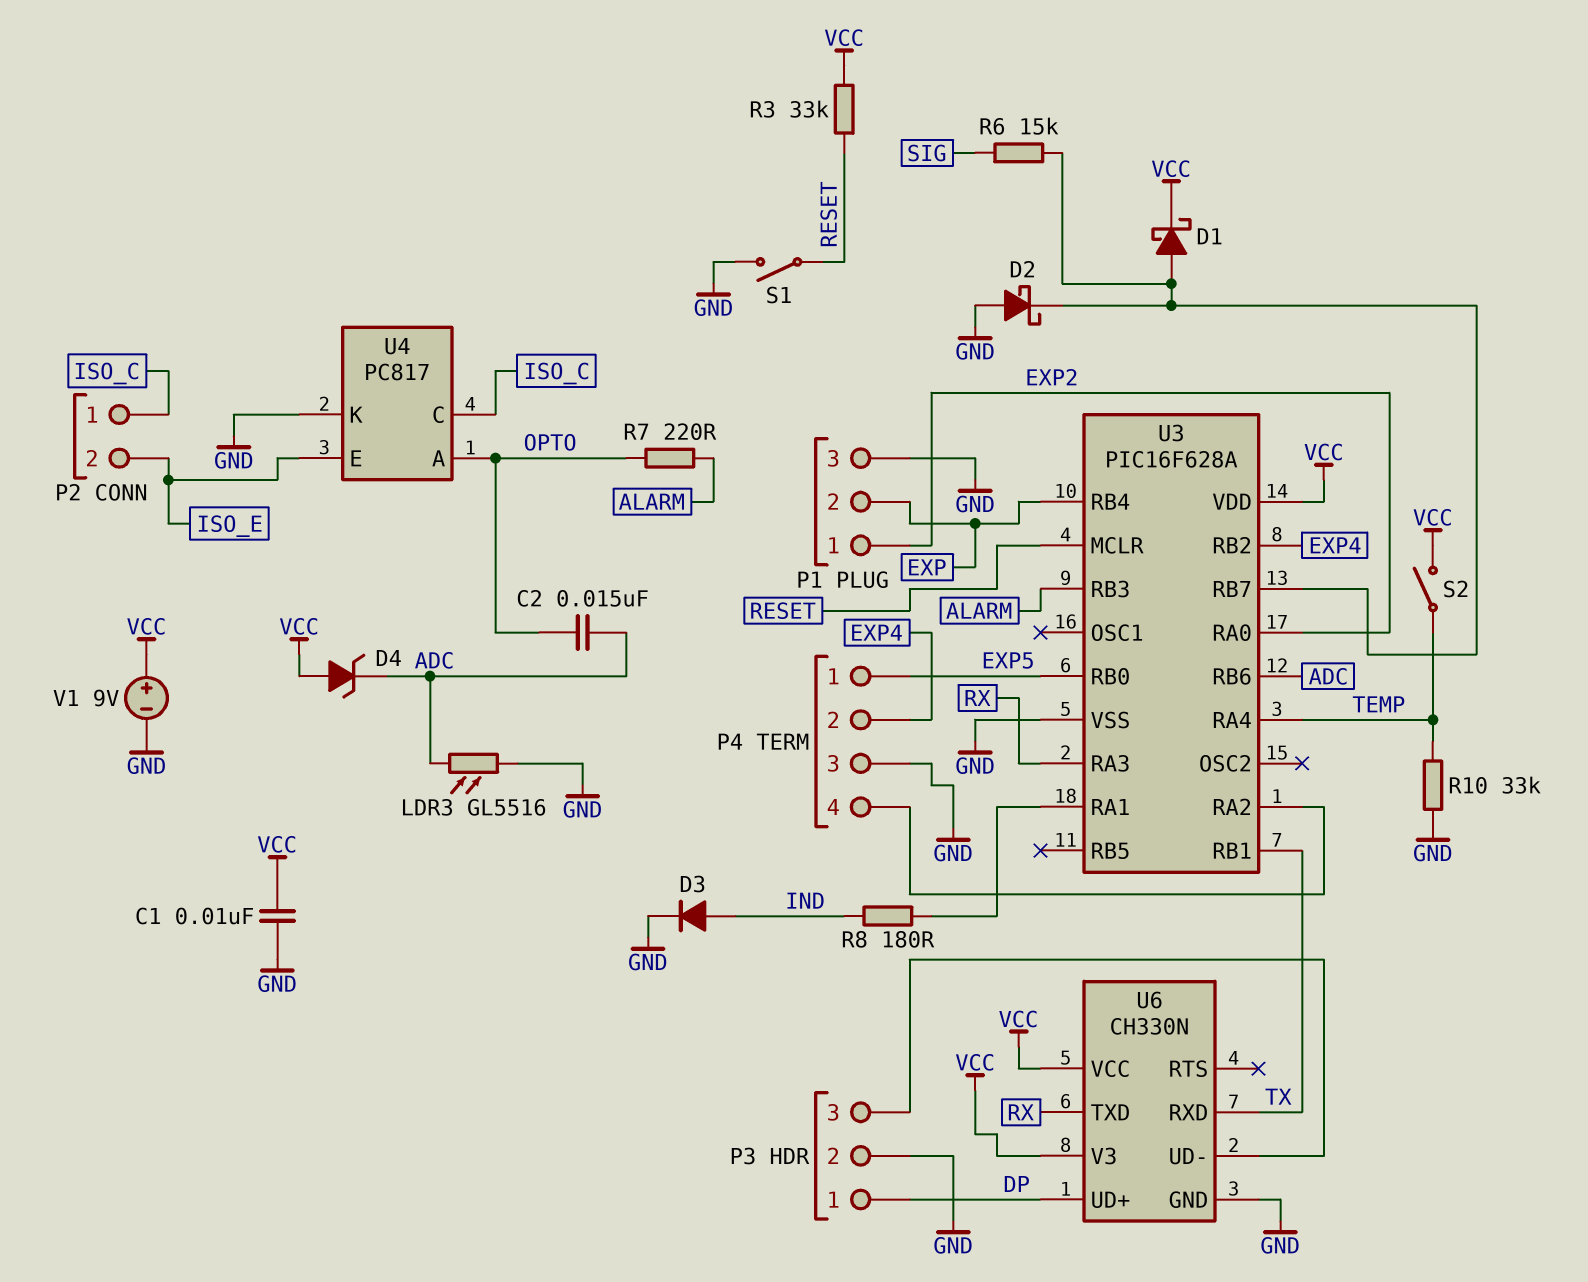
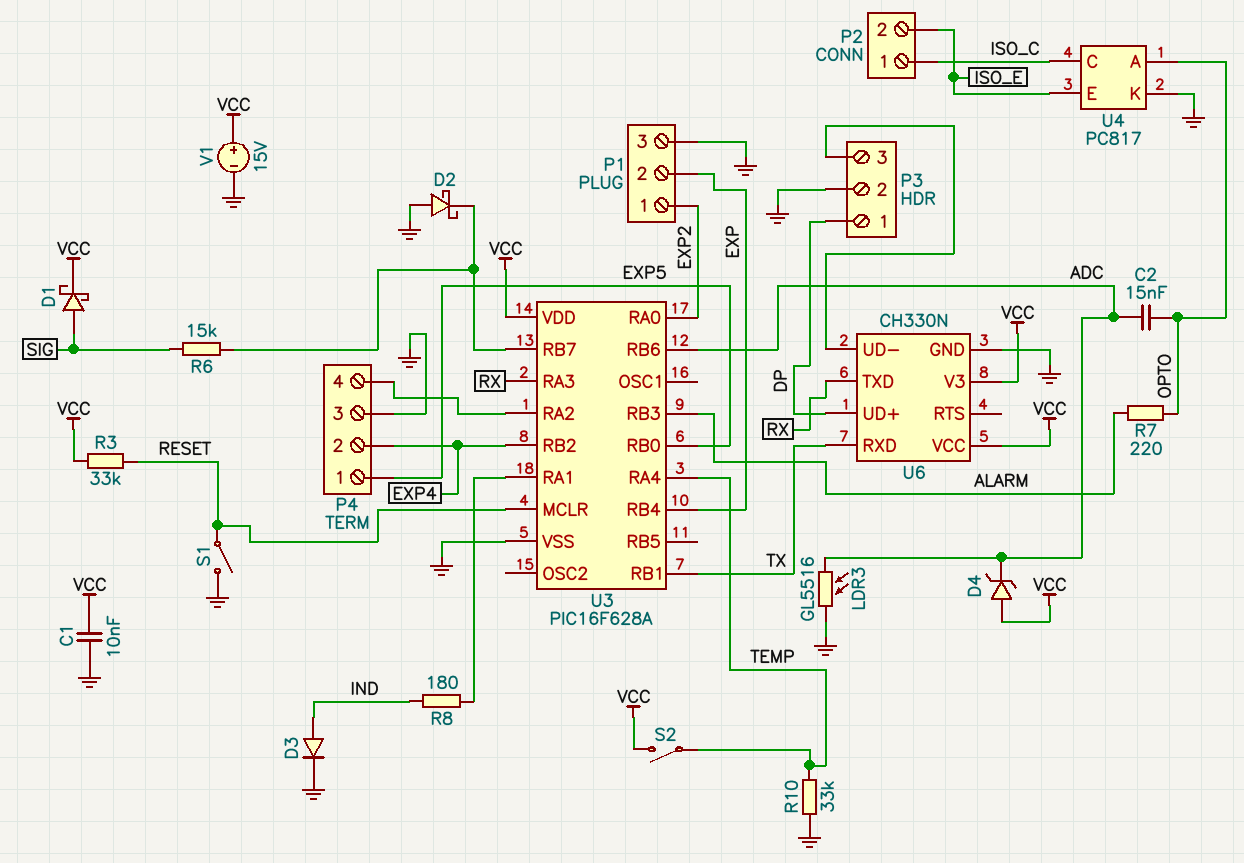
D1: schottky (A U3/RB7, K VCC) -> schottky (A SIG, K VCC)
V1: 9V (plus VCC, minus GND) -> 15V (plus VCC, minus GND)

